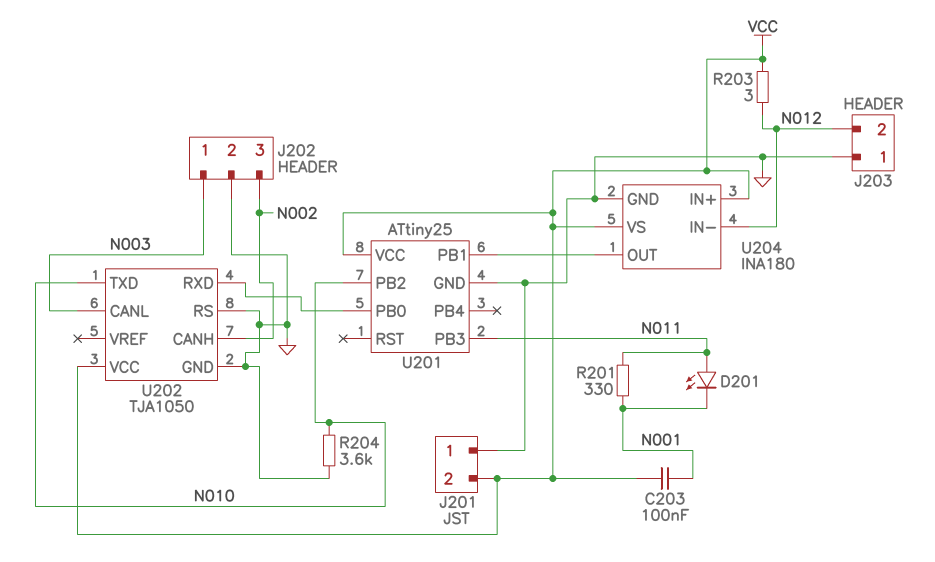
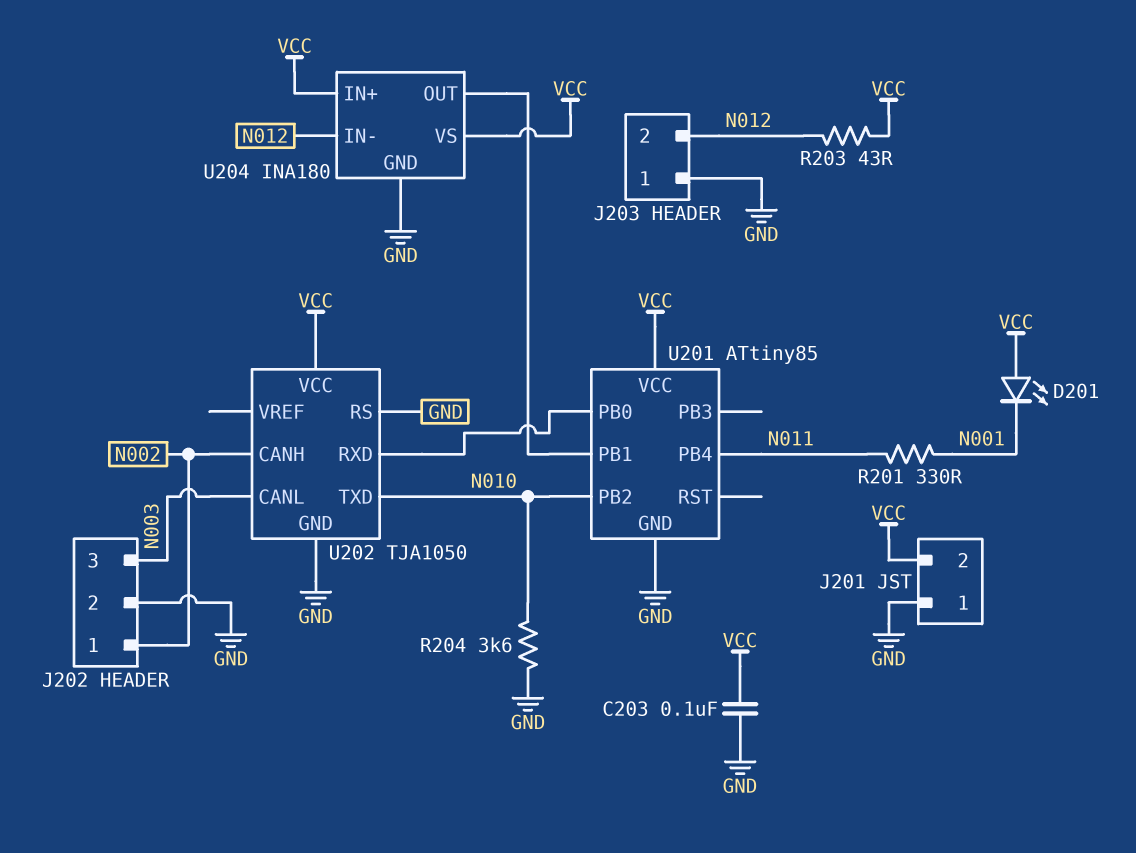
C203: 100nF (N001, VCC) -> 100nF (GND, VCC)
D201: LED (A N011, K N001) -> LED (A VCC, K N001)
J202 pin 1: N003 -> N002
J202 pin 3: N002 -> N003
R203: 3 (N012, VCC) -> 43 (N012, VCC)
U201: ATtiny25 -> ATtiny85
U201 pin PB3: N011 -> none
U201 pin PB4: none -> N011

